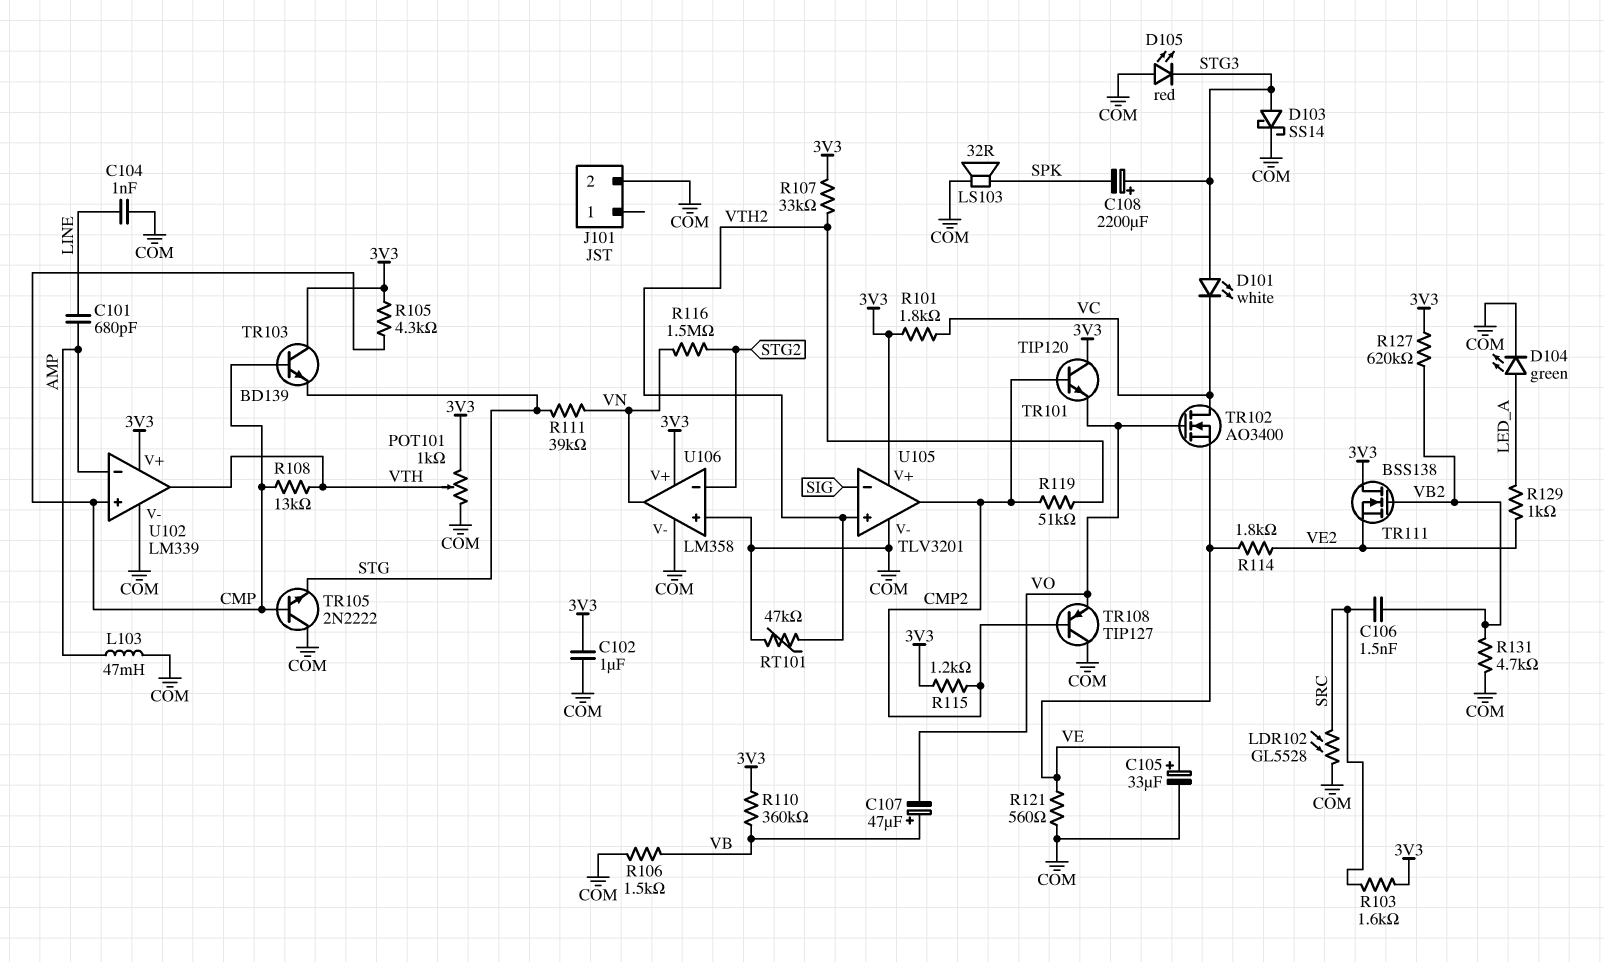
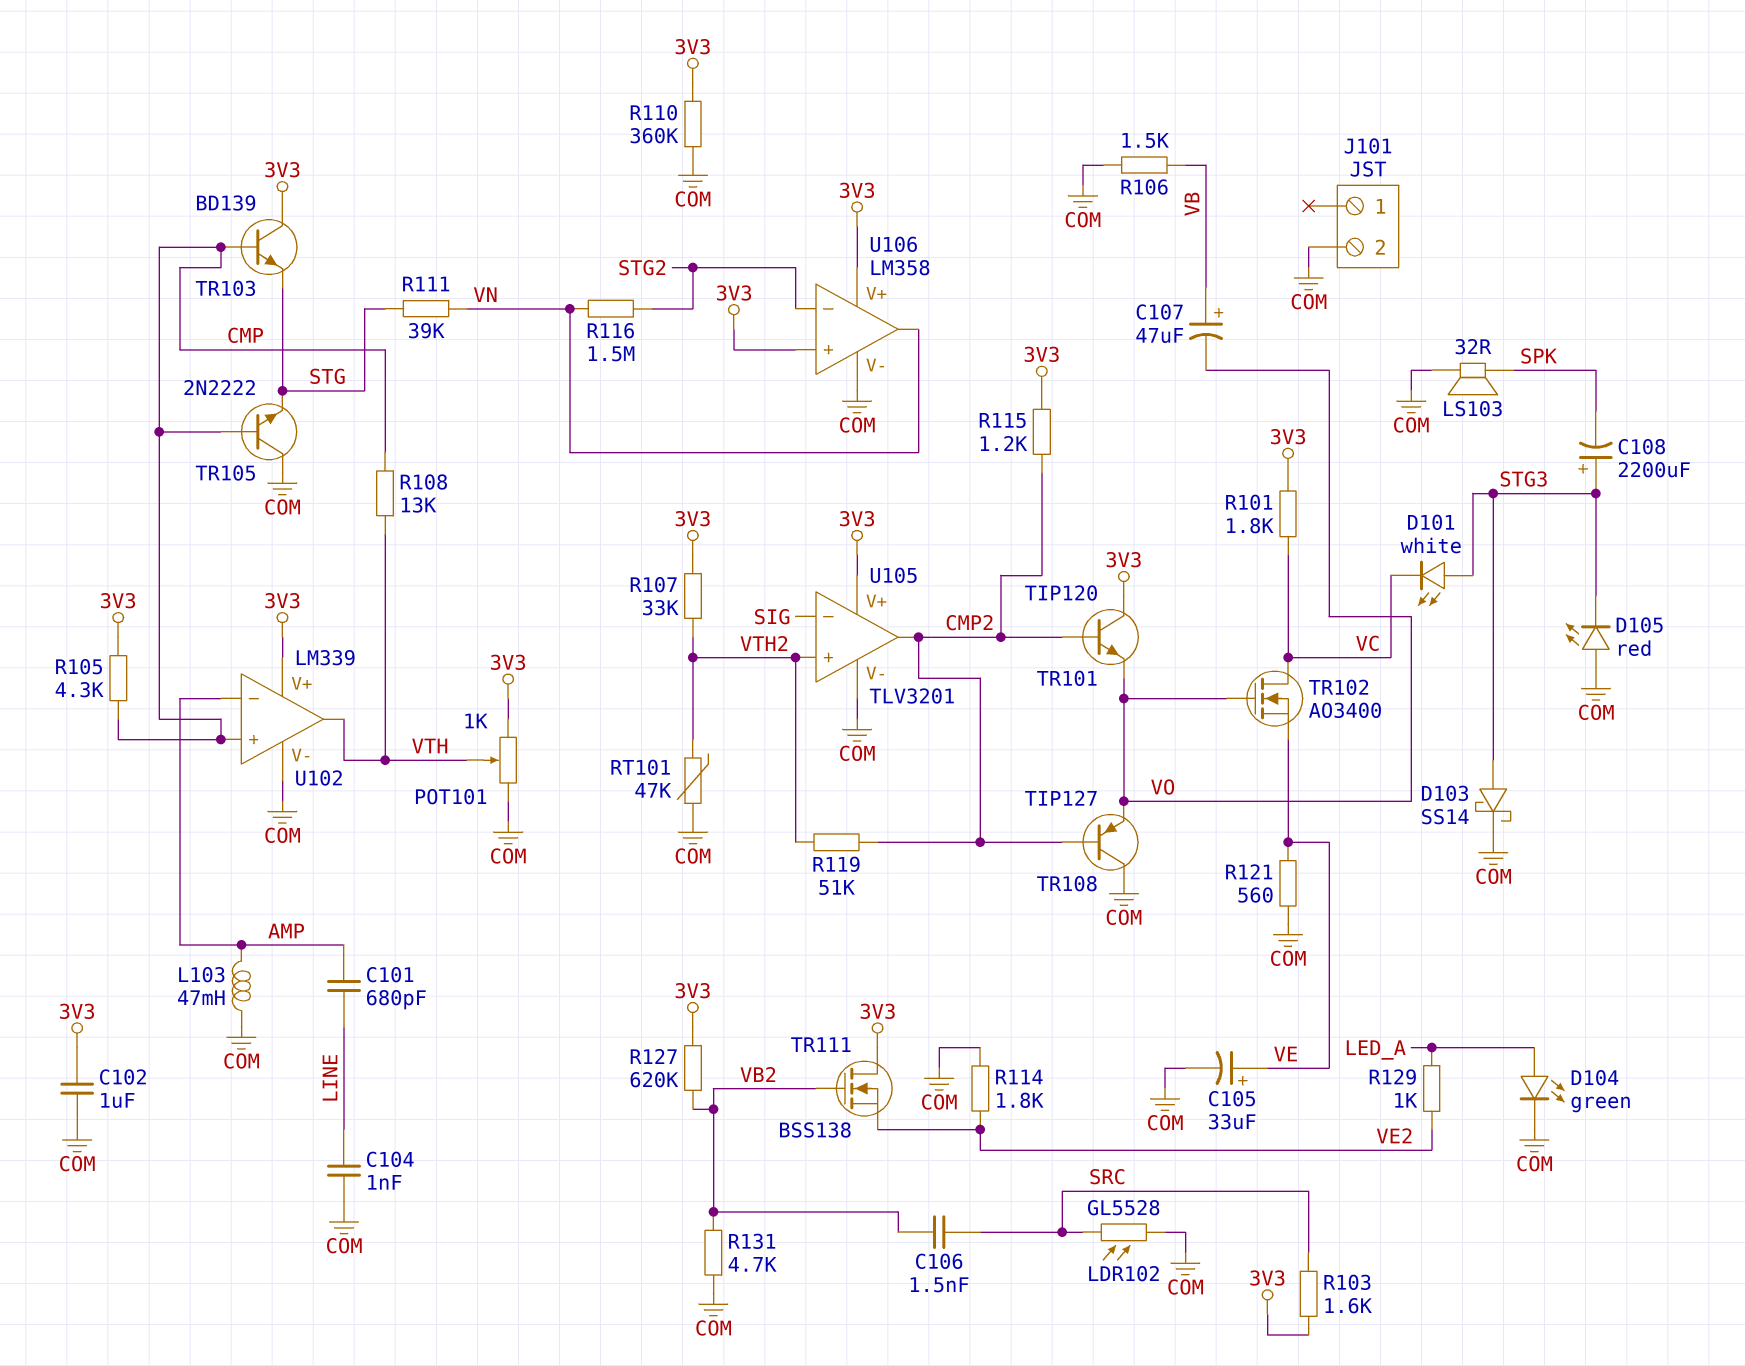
R110: 360k (3V3, VB) -> 360k (3V3, COM)
R114: 1.8k (VE, VE2) -> 1.8k (COM, VE2)
U106 pin in+: COM -> 3V3

